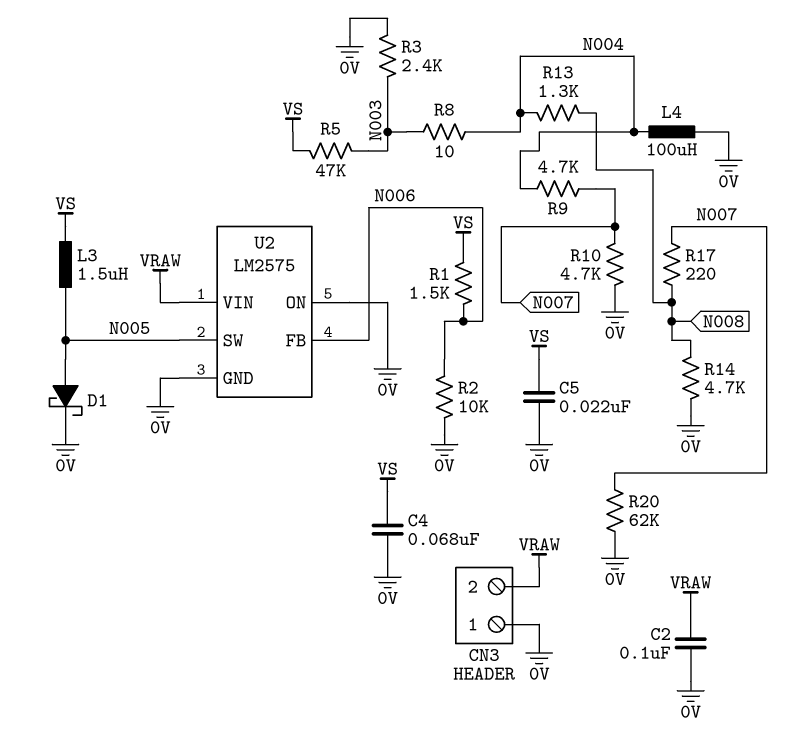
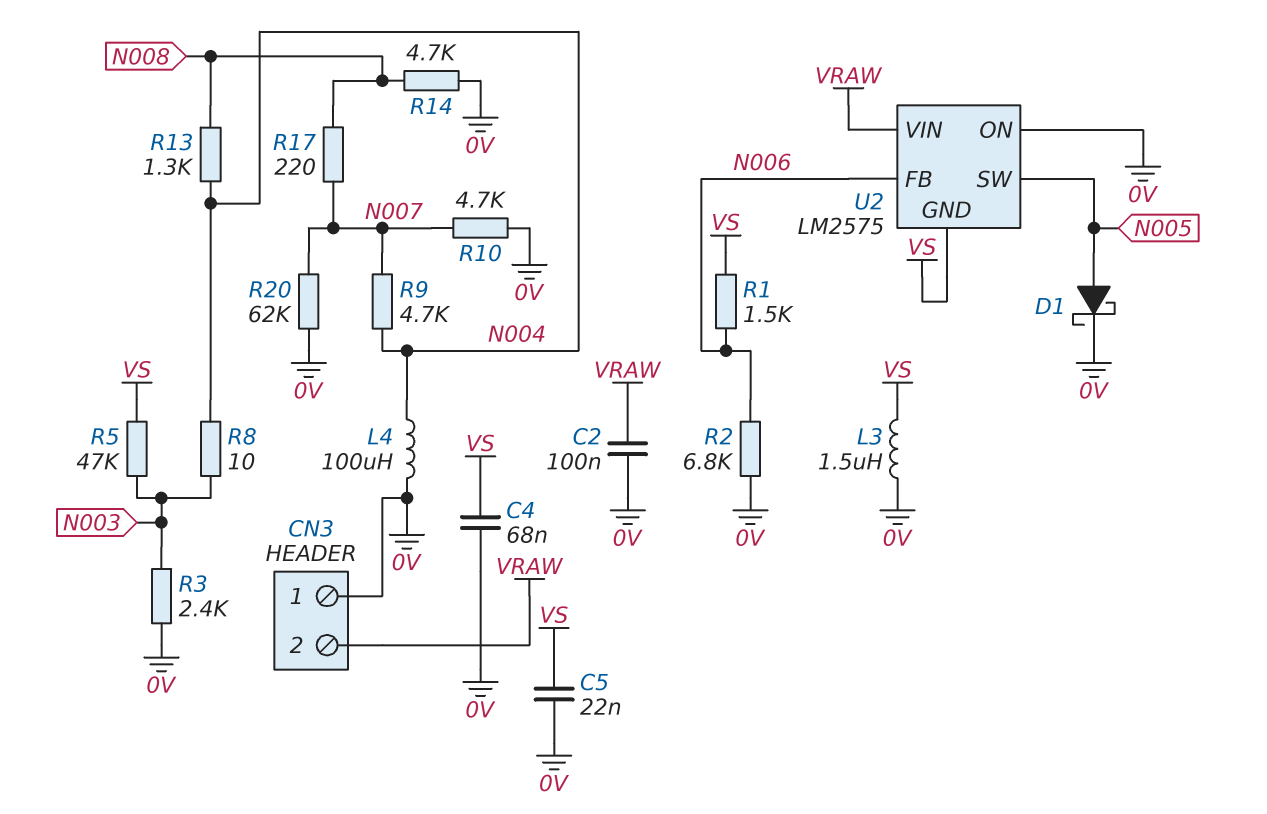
L3: 1.5uH (N005, VS) -> 1.5uH (0V, VS)
R2: 10k (0V, N006) -> 6.8k (0V, N006)
U2 pin GND: 0V -> VS

